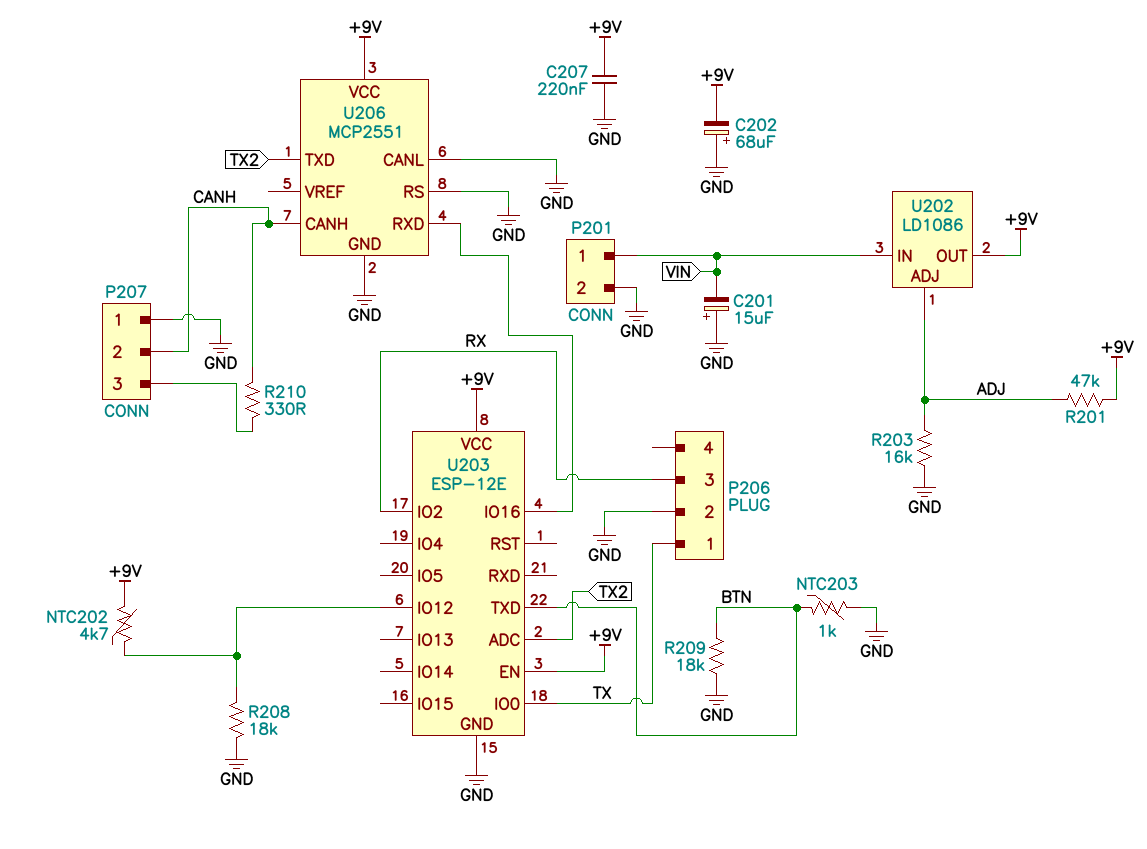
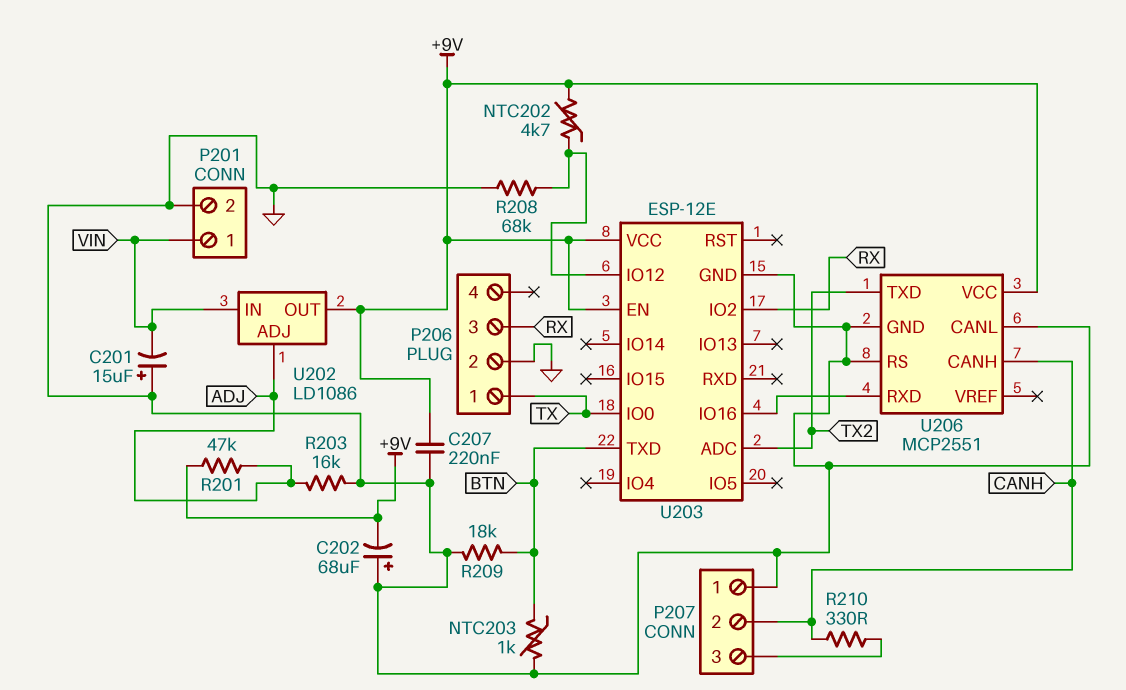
R208: 18k (GND, U203/IO12) -> 68k (GND, U203/IO12)

